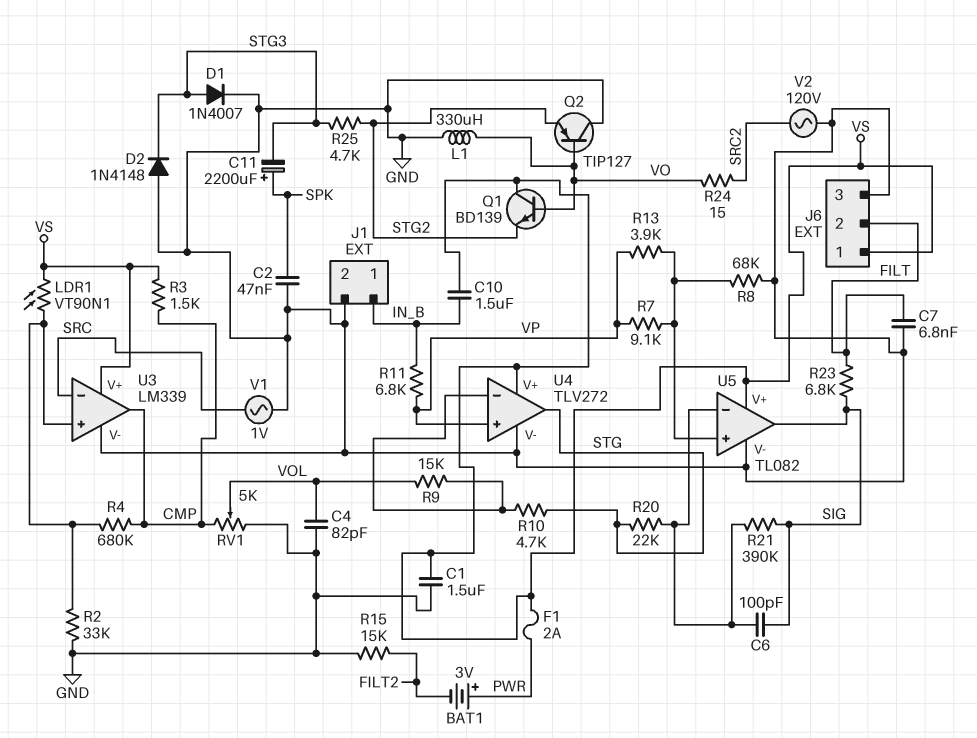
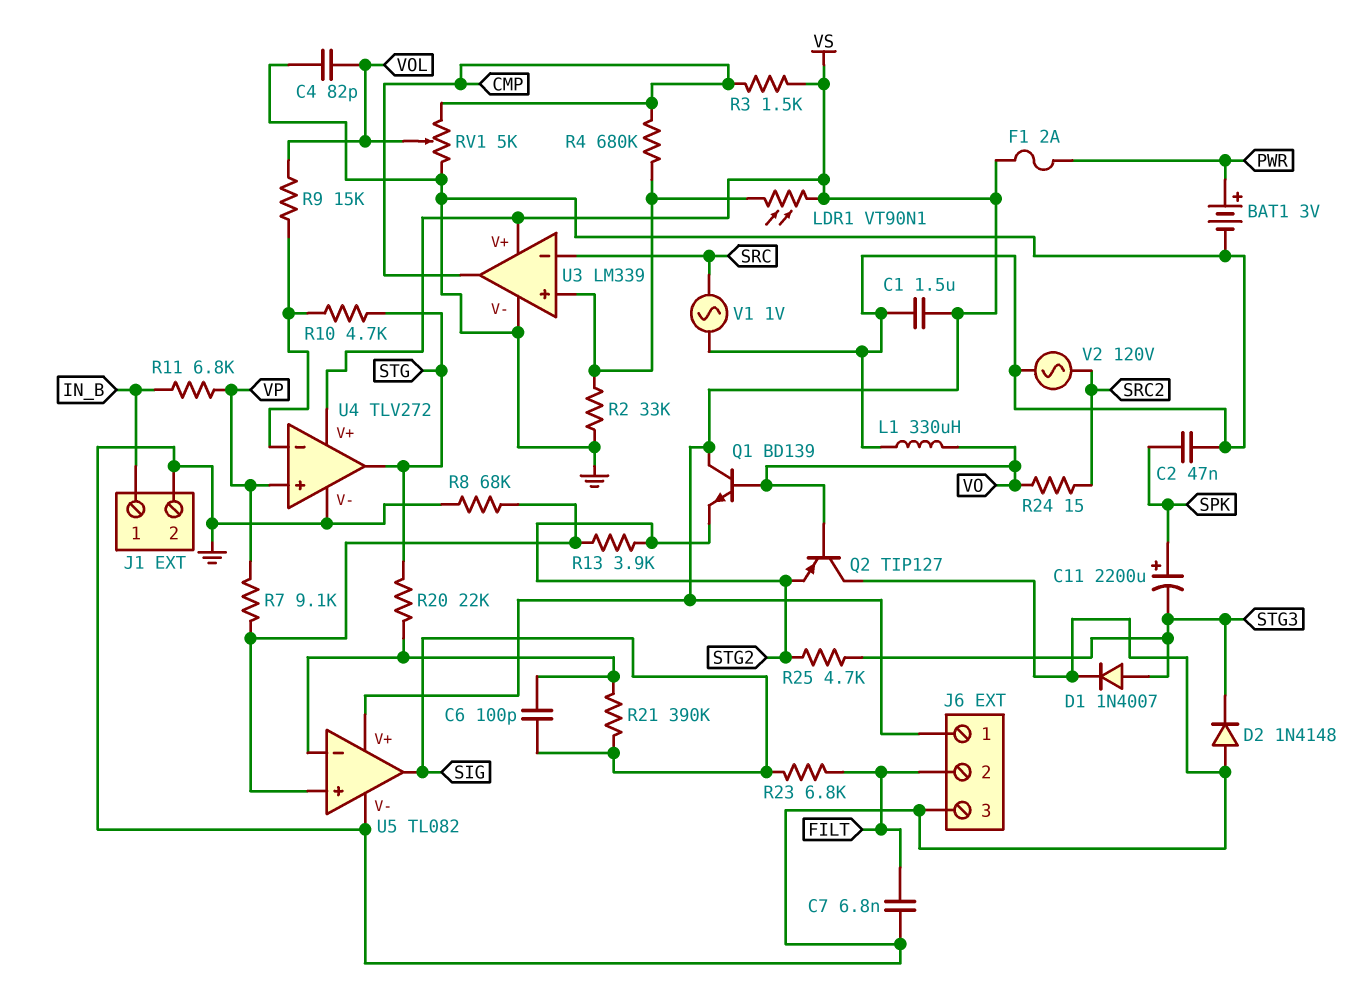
BAT1: 3V (plus PWR, minus FILT2) -> 3V (plus PWR, minus GND)
C10: 1.5uF (IN_B, VS) -> none
R13: 3.9k (U5/in+, VP) -> 3.9k (STG2, U5/in+)
R15: 15k (FILT2, GND) -> none

